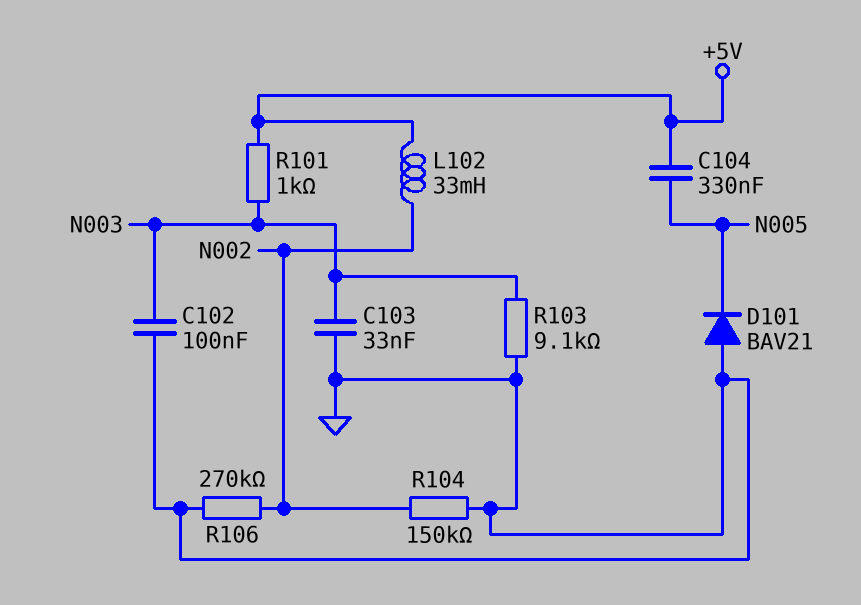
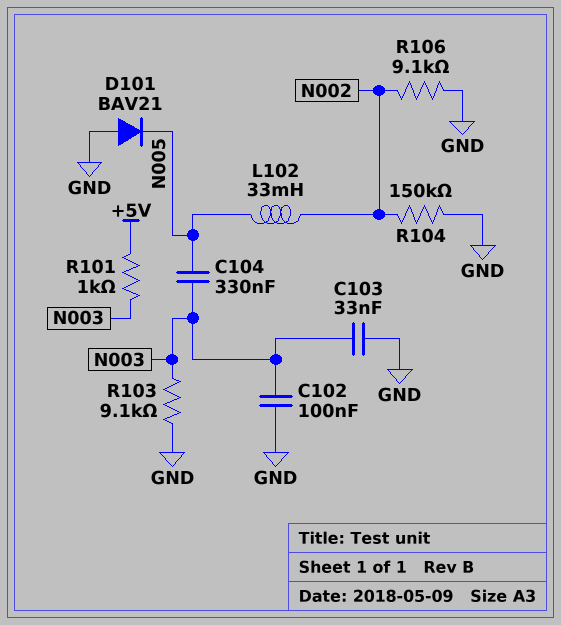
C104: 330nF (+5V, N005) -> 330nF (N003, N005)
L102: 33mH (+5V, N002) -> 33mH (N002, N005)
R106: 270k (GND, N002) -> 9.1k (GND, N002)

